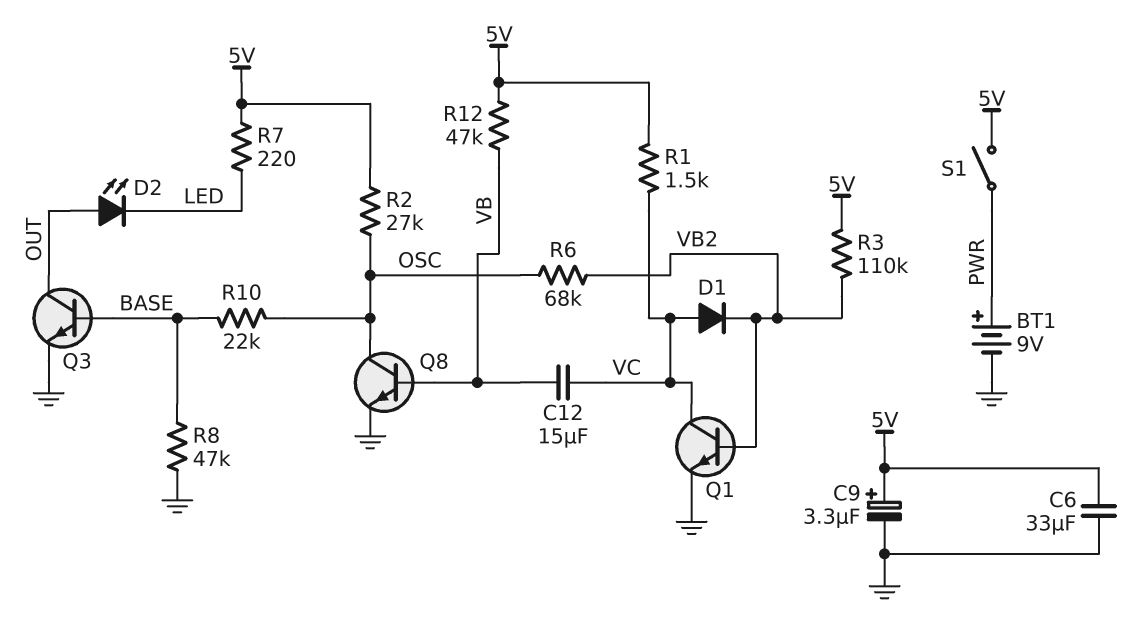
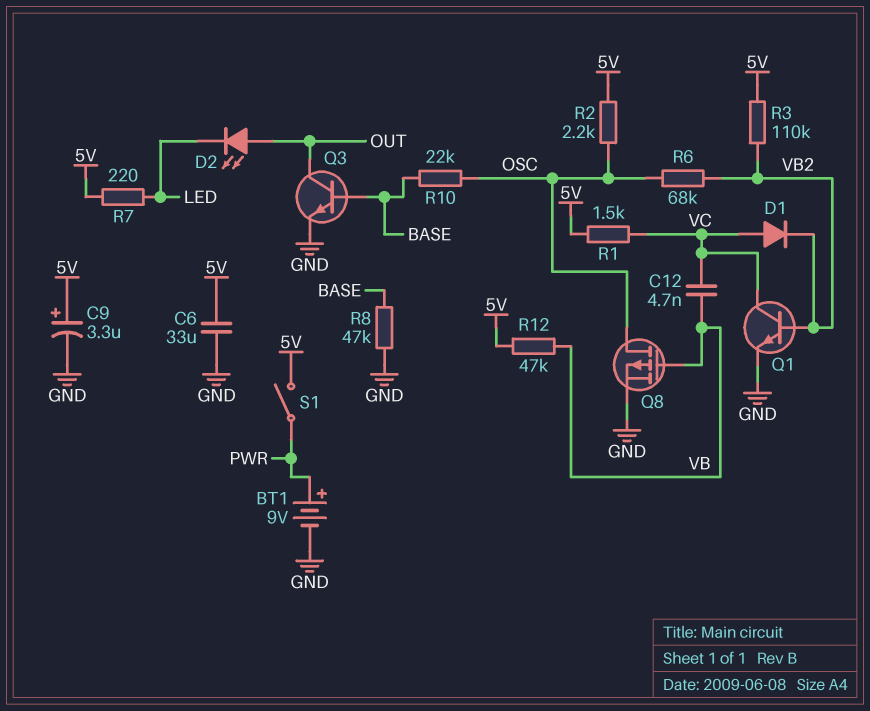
C12: 15uF (VB, VC) -> 4.7nF (VB, VC)
Q8: NPN (B VB, C OSC, E GND) -> PMOS (G VB, D OSC, S GND)
R2: 27k (5V, OSC) -> 2.2k (5V, OSC)

